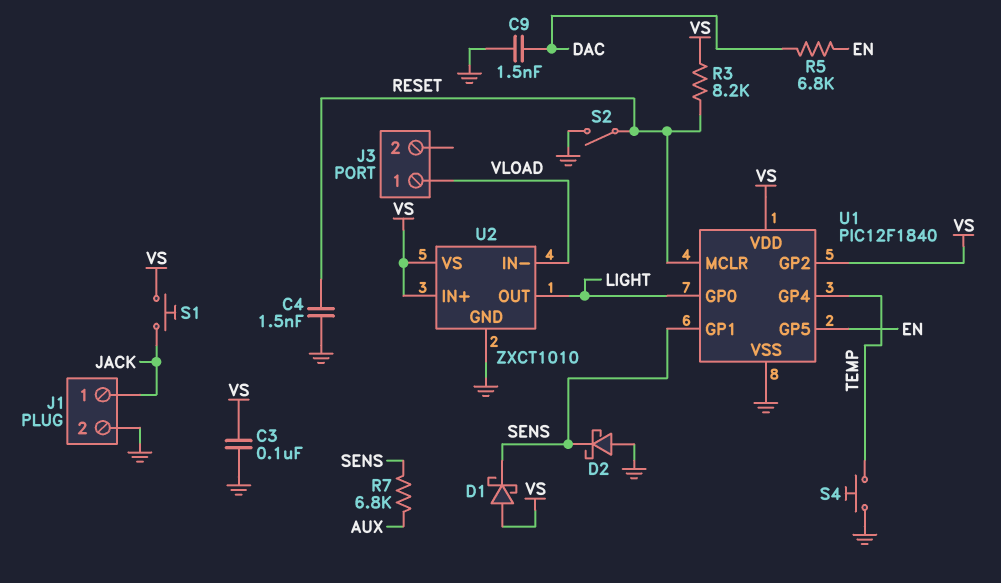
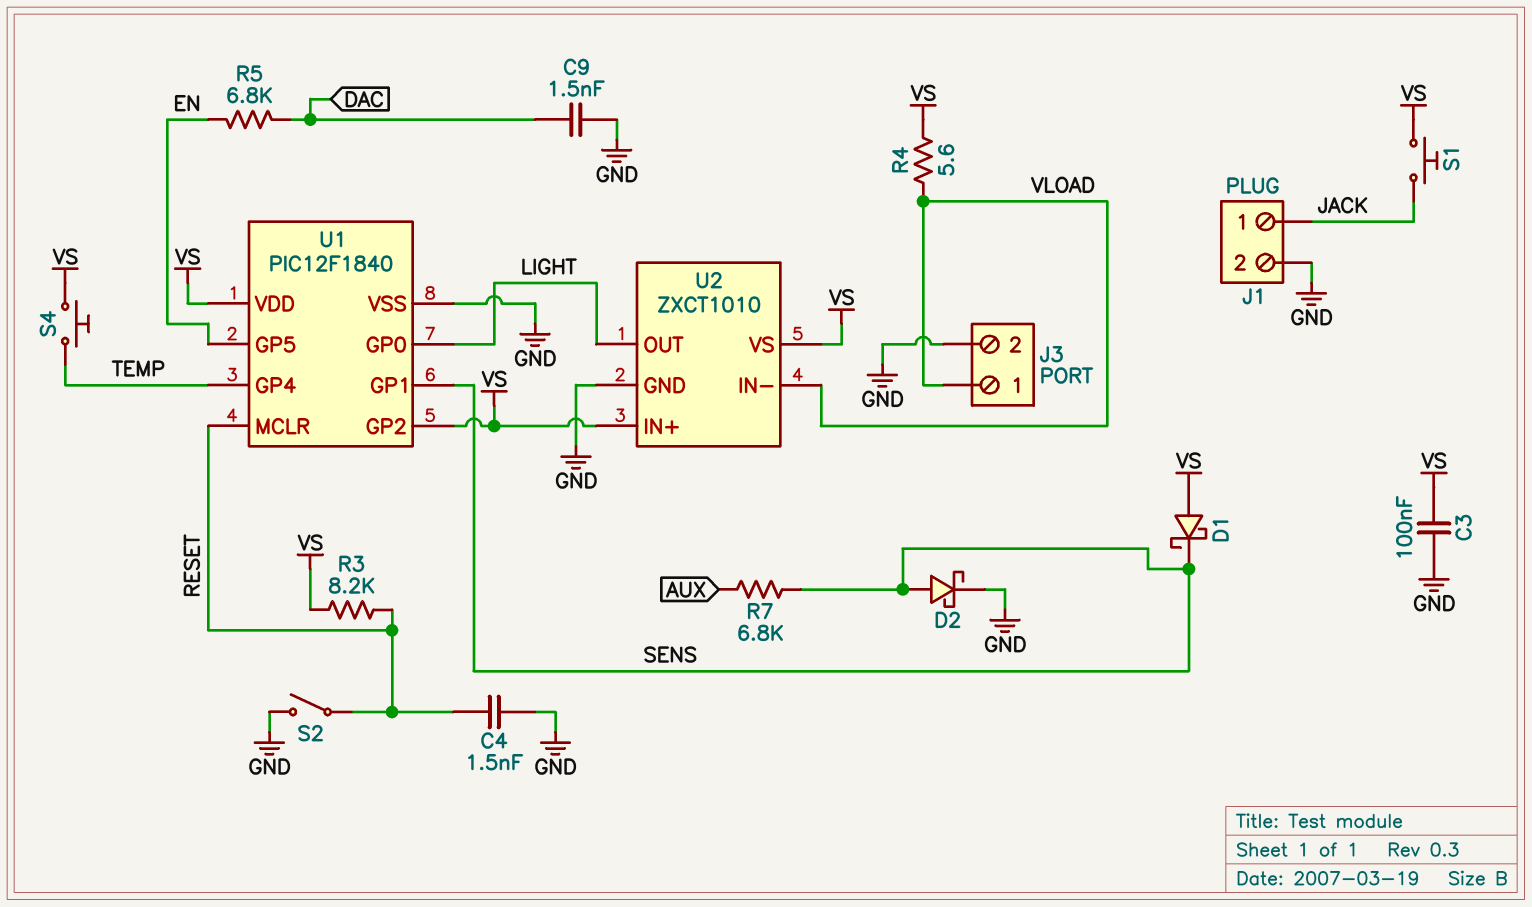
D2: schottky (A GND, K SENS) -> schottky (A SENS, K GND)
J3 pin 2: none -> GND
R4: none -> 5.6 (VLOAD, VS)
S4: button (GND, TEMP) -> button (TEMP, VS)

